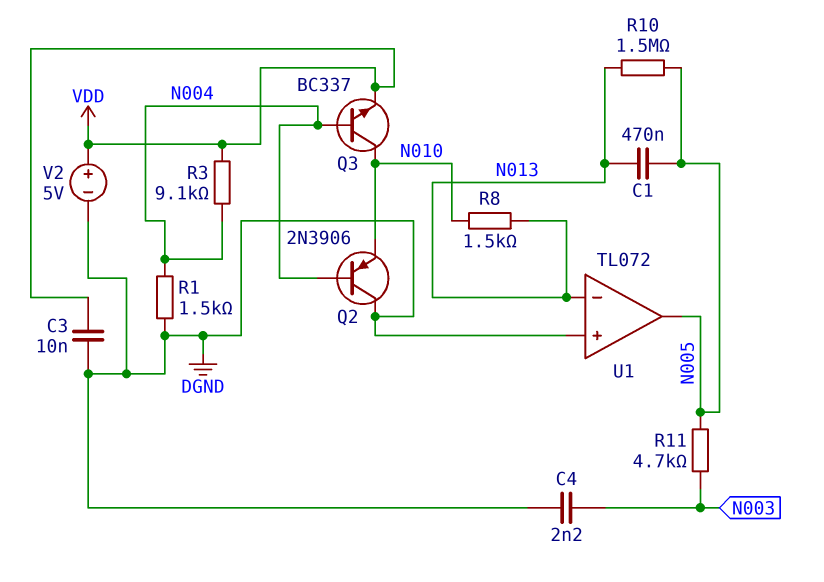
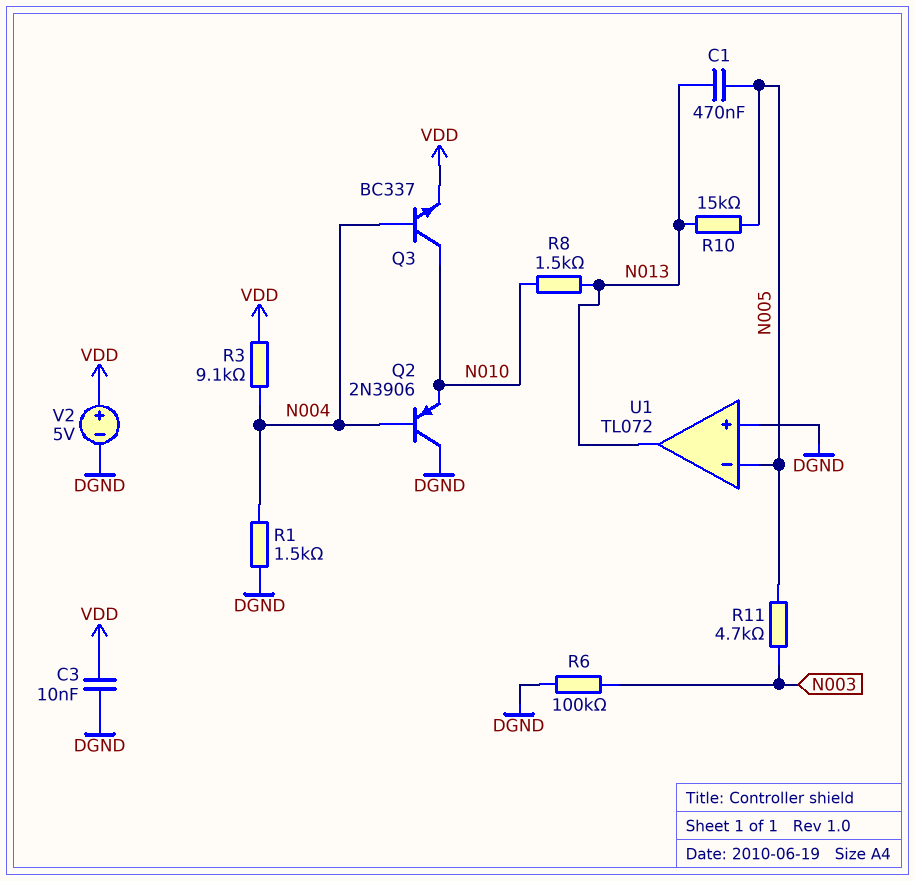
C4: 2.2nF (DGND, N003) -> none
R6: none -> 100k (DGND, N003)
R10: 1.5M (N005, N013) -> 15k (N005, N013)
U1 pin in-: N013 -> N005
U1 pin out: N005 -> N013

